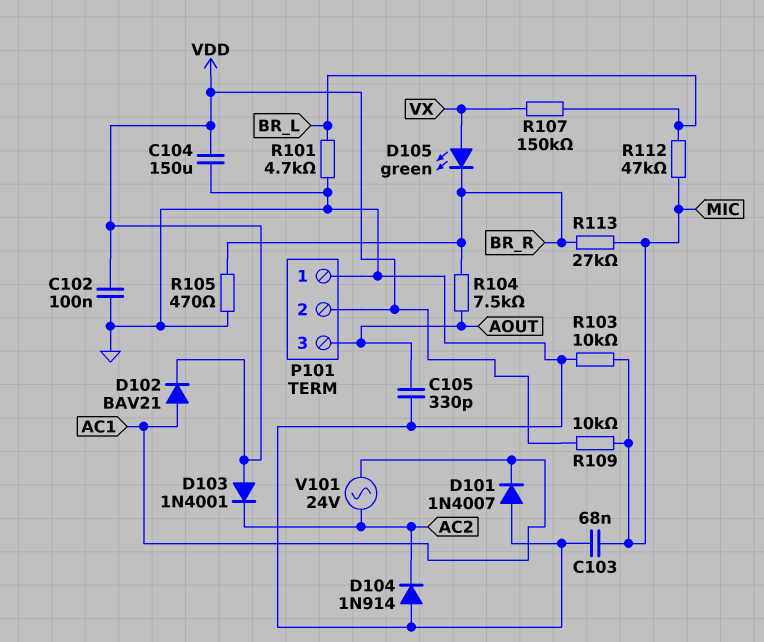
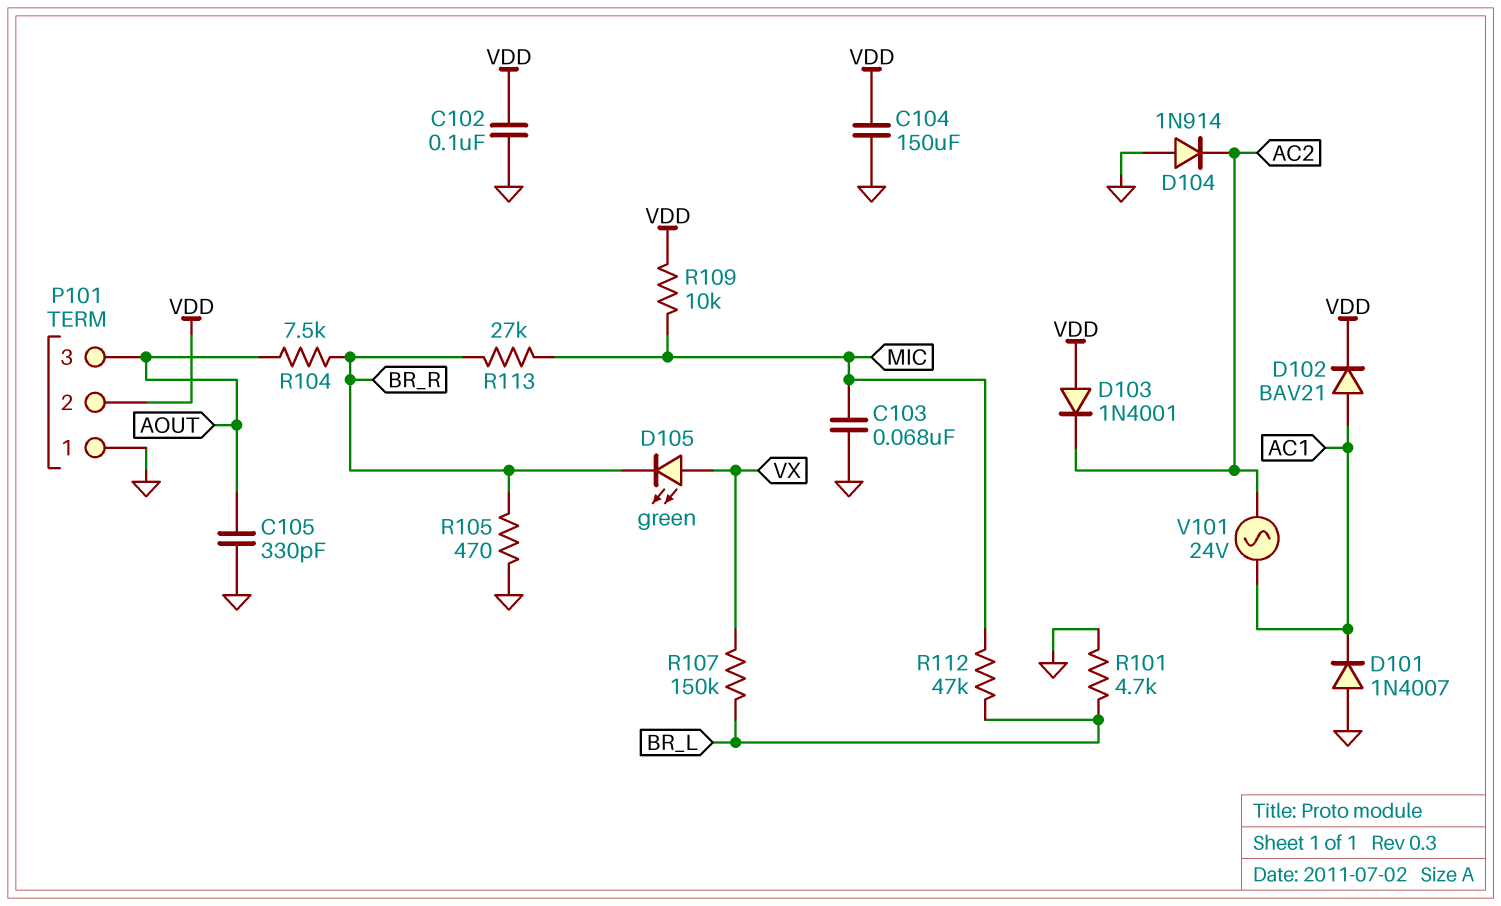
R103: 10k (GND, MIC) -> none

